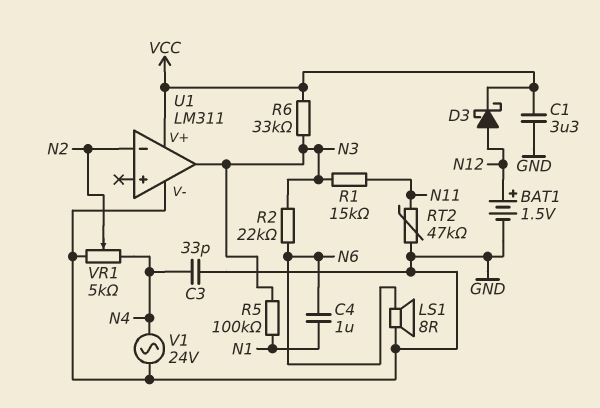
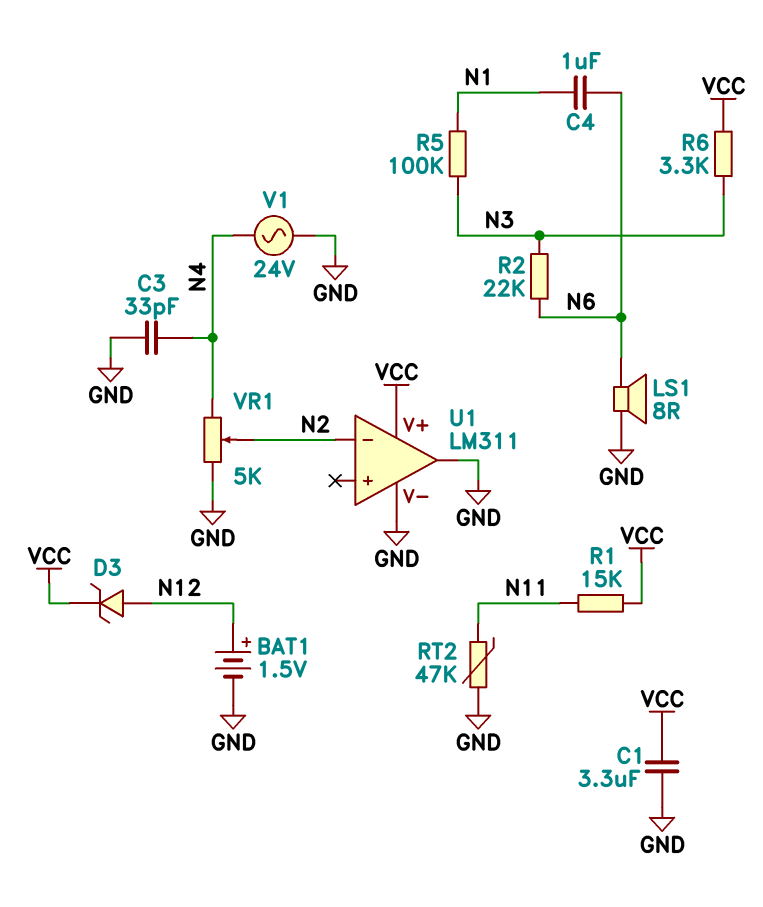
D3: schottky (A N12, K VCC) -> zener (A N12, K VCC)
R1: 15k (N3, N11) -> 15k (N11, VCC)
R6: 33k (N3, VCC) -> 3.3k (N3, VCC)
U1 pin out: N3 -> GND

